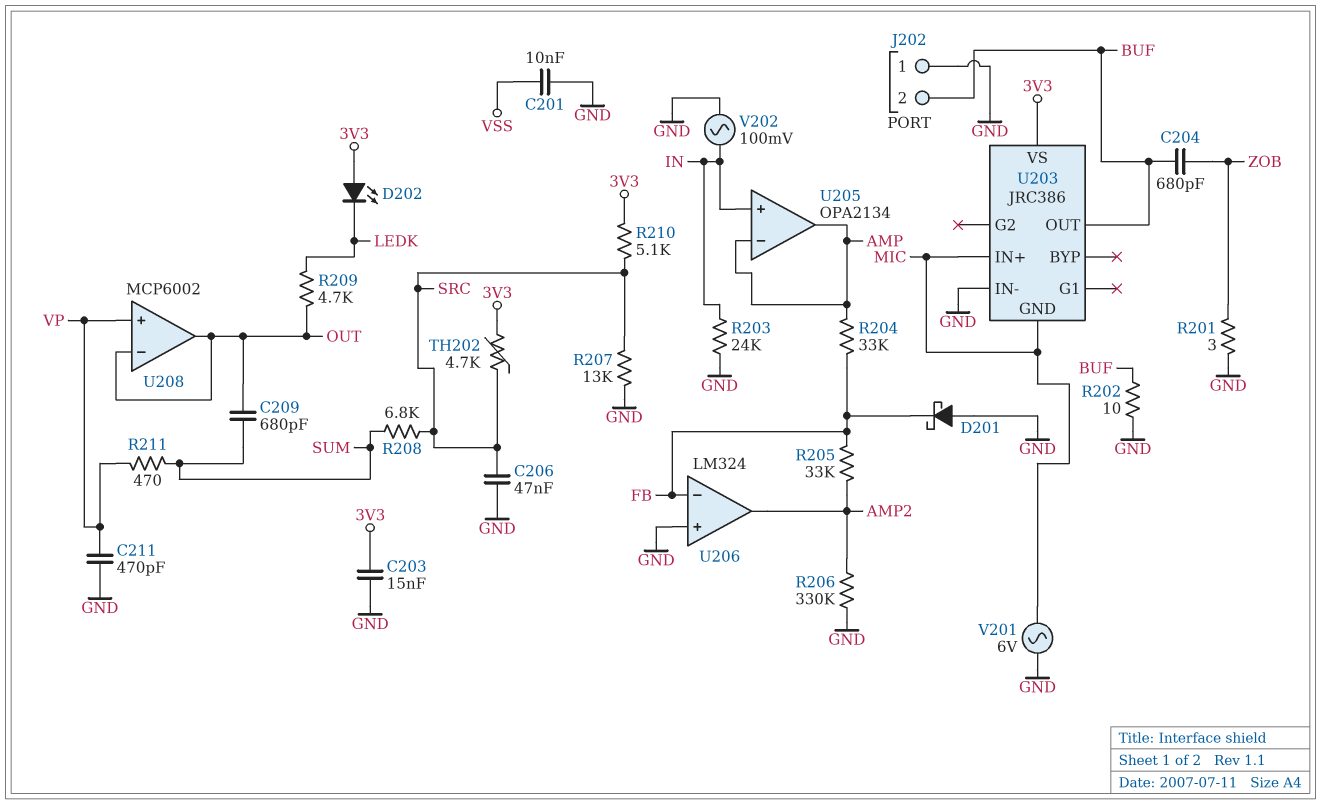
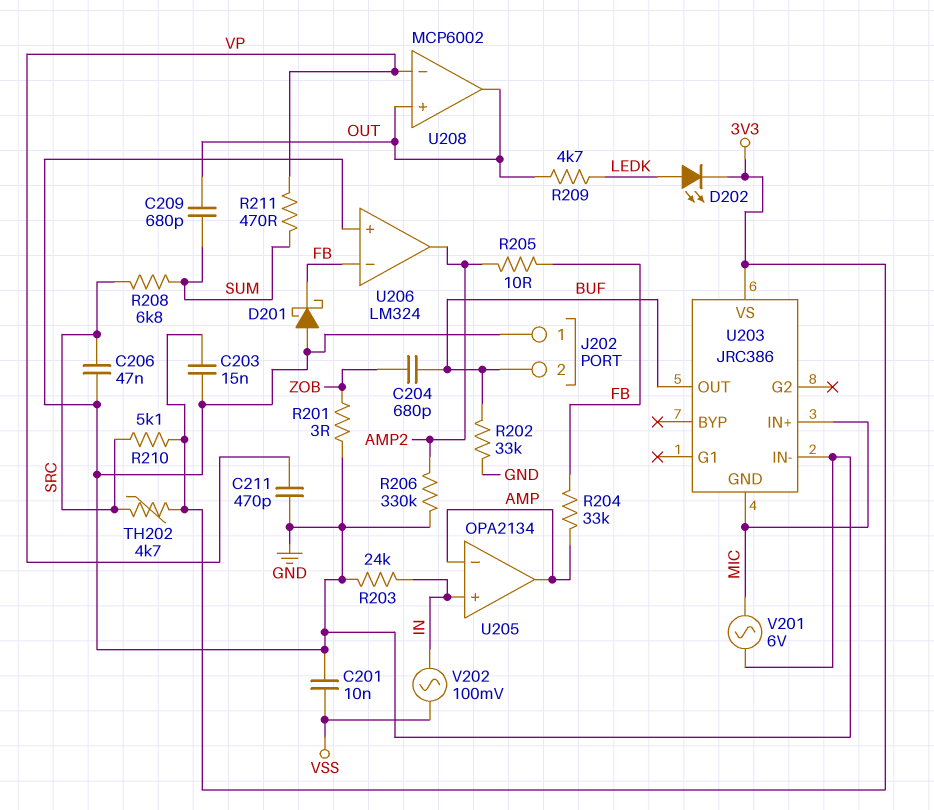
D202: LED (A 3V3, K LEDK) -> LED (A LEDK, K 3V3)
R202: 10 (BUF, GND) -> 33k (BUF, GND)
R205: 33k (AMP2, FB) -> 10 (AMP2, FB)
R207: 13k (GND, SRC) -> none
U208 pin in+: VP -> OUT
U208 pin in-: OUT -> VP
V202: AC 100mV (GND, IN) -> AC 100mV (IN, VSS)

